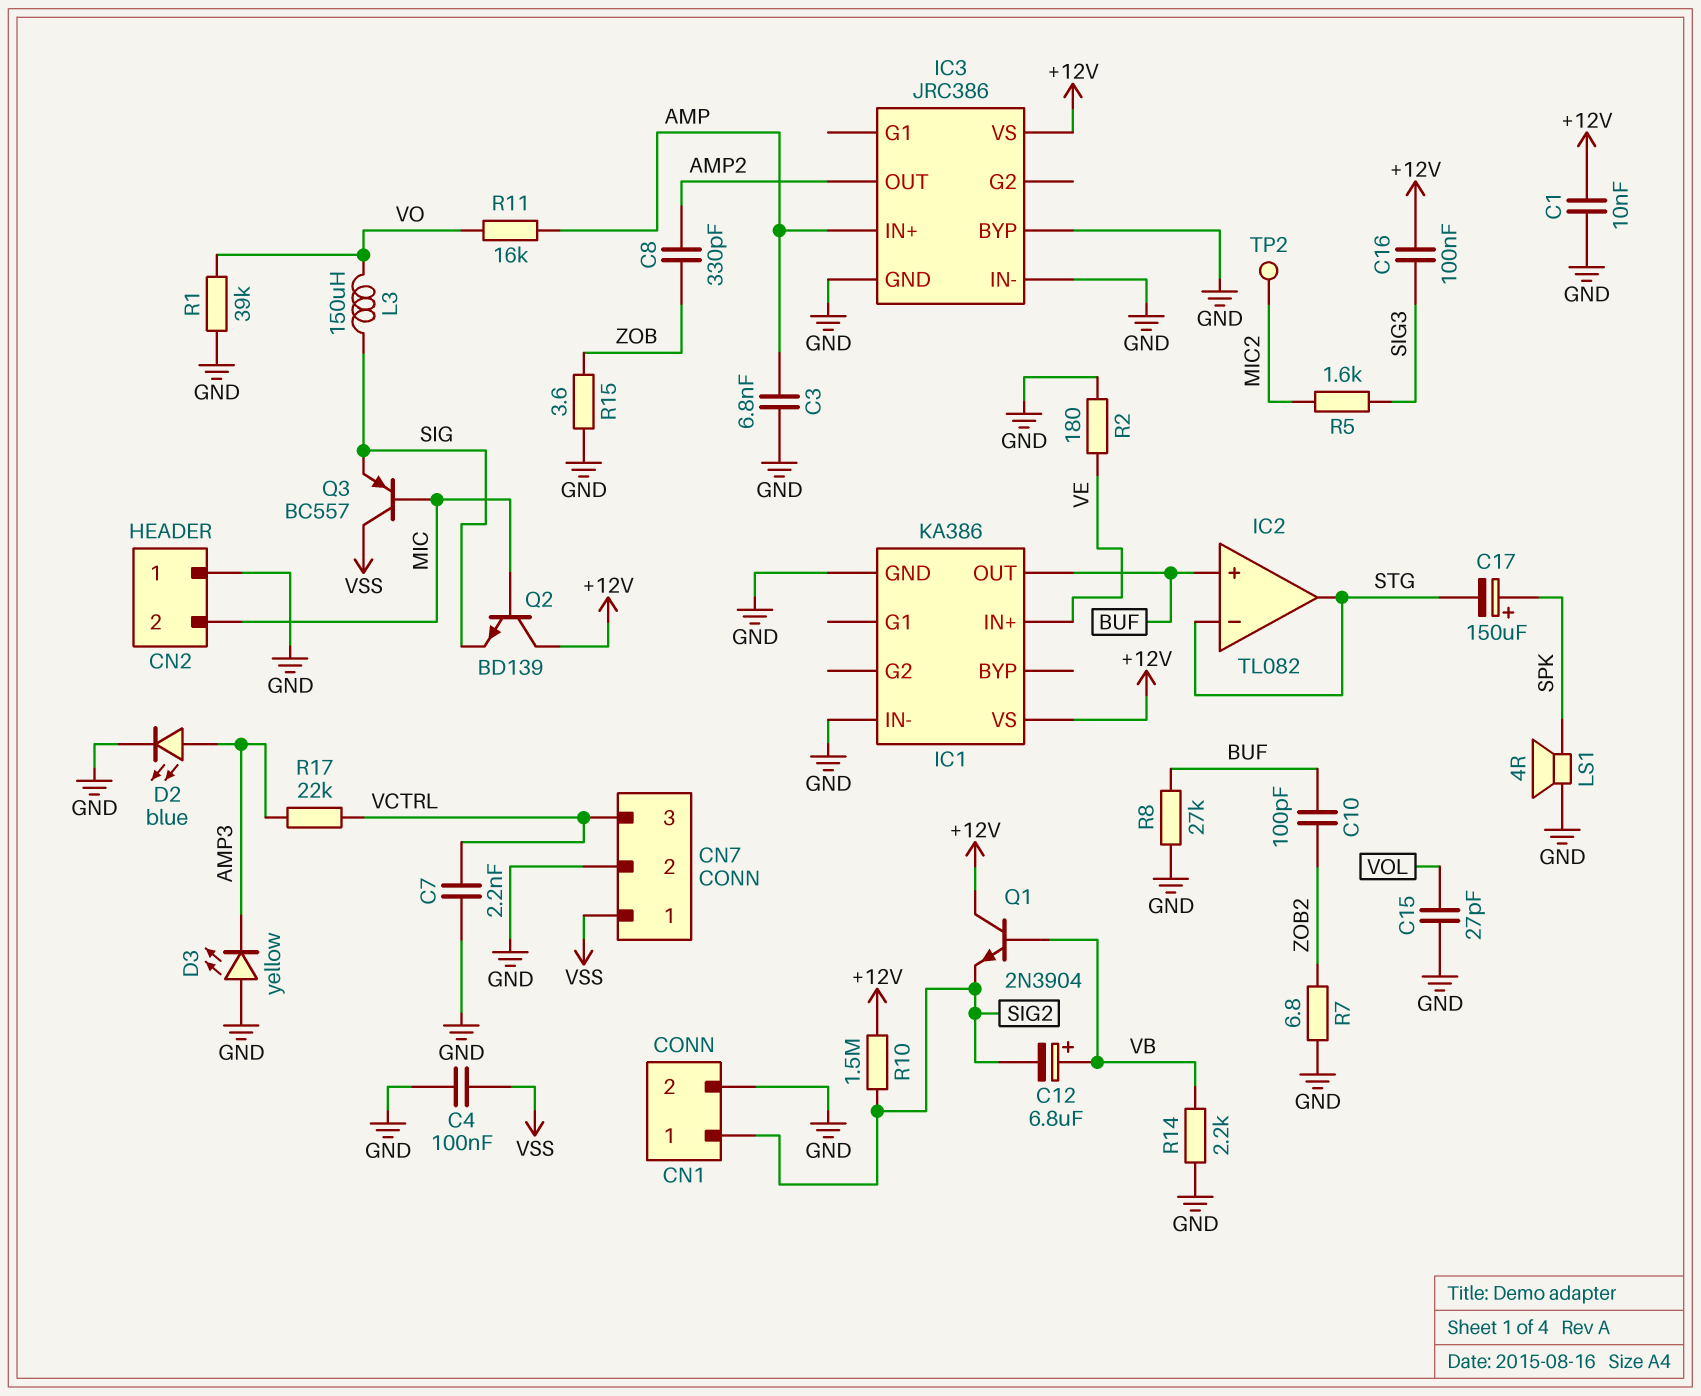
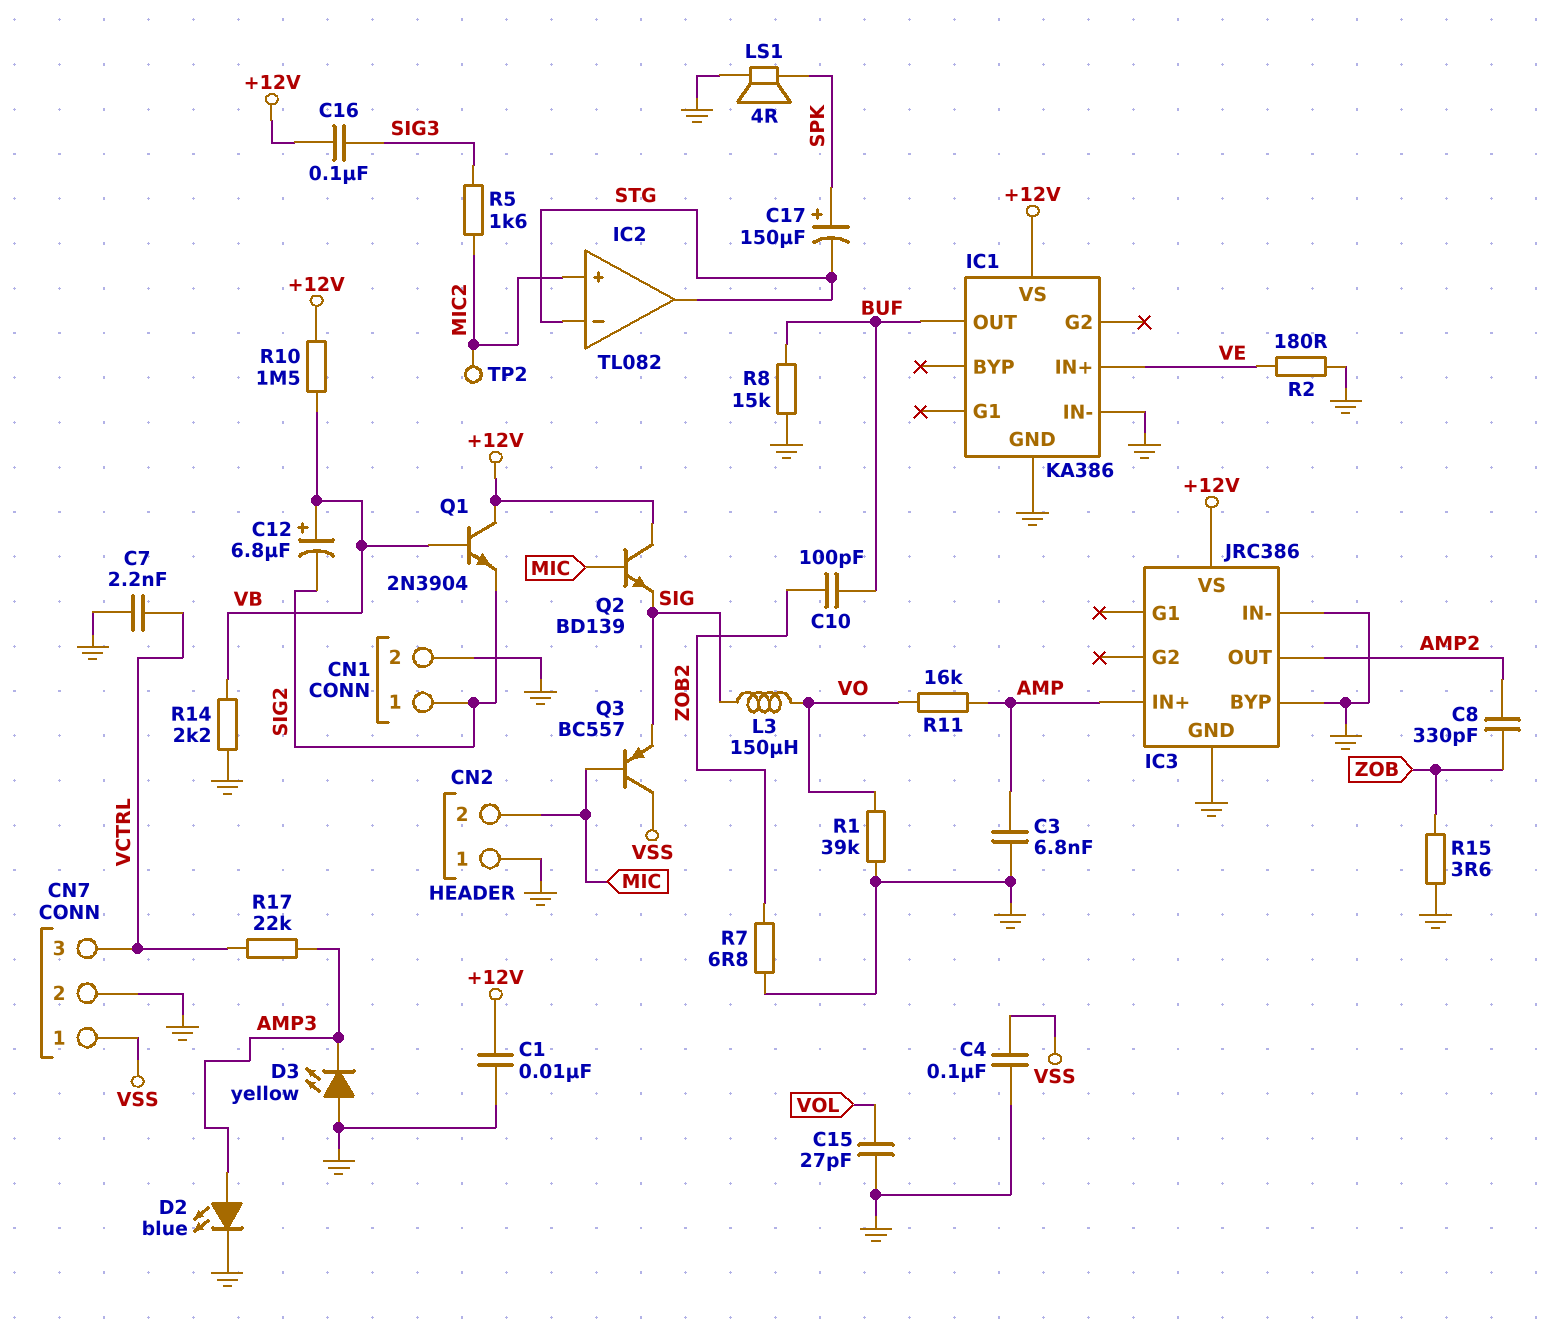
IC2 pin in+: BUF -> MIC2
R8: 27k (BUF, GND) -> 15k (BUF, GND)
R10: 1.5M (+12V, SIG2) -> 1.5M (+12V, VB)

